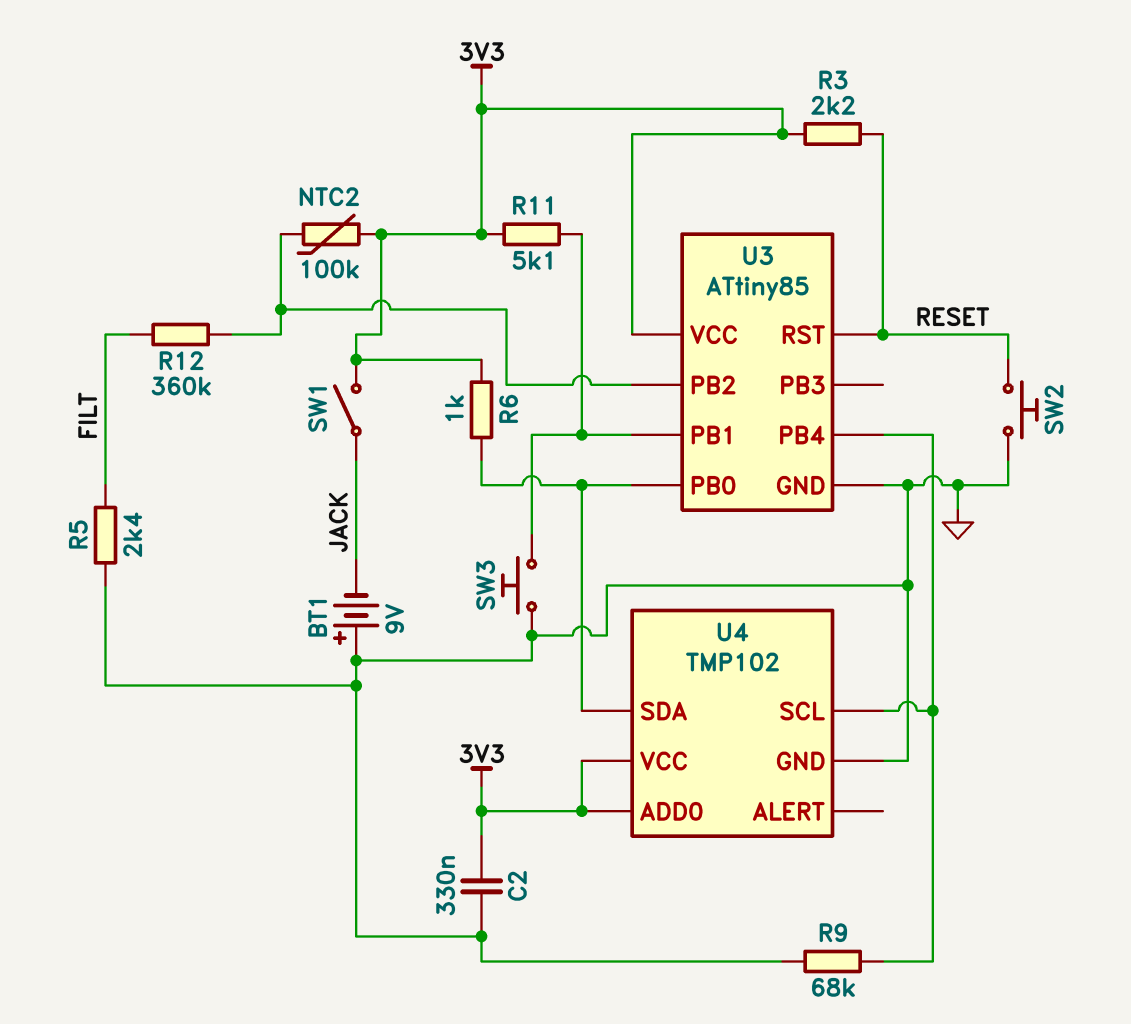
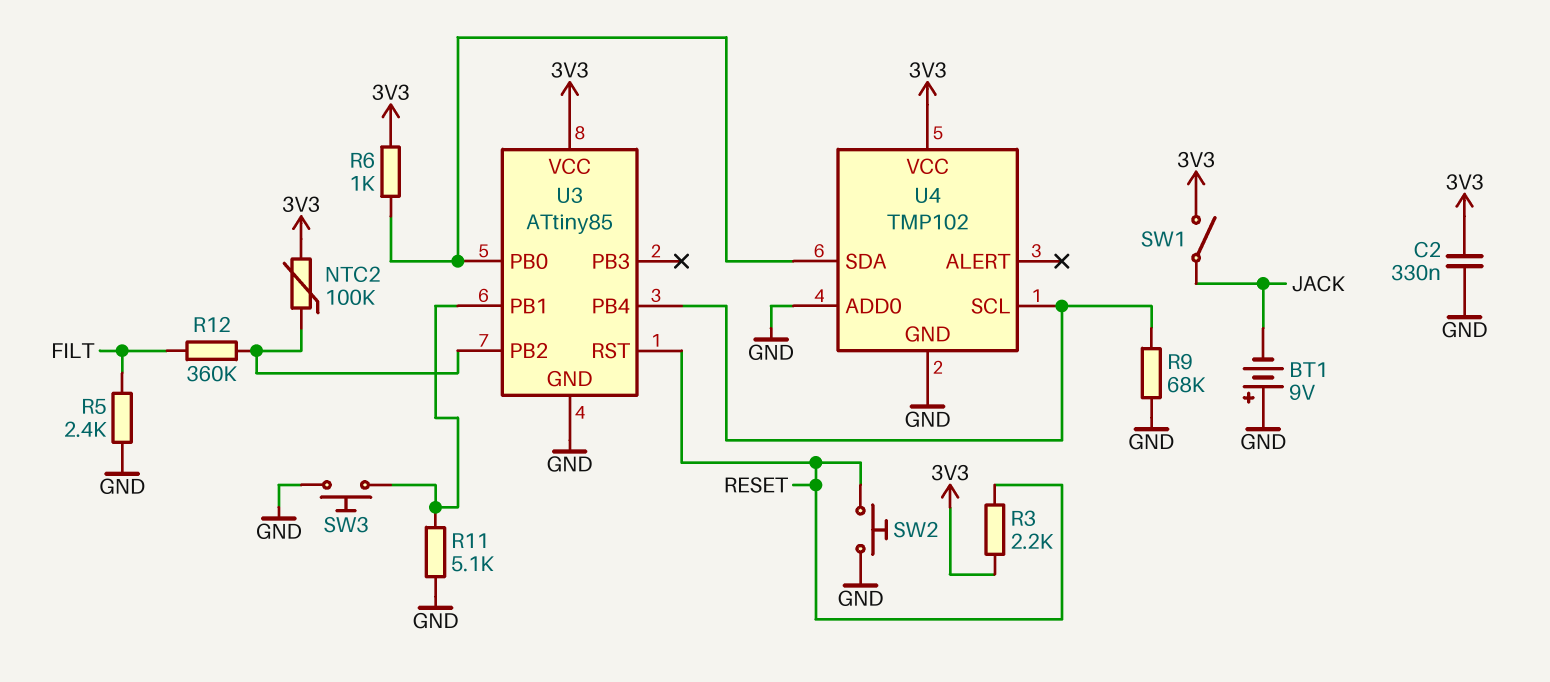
R11: 5.1k (3V3, U3/PB1) -> 5.1k (GND, U3/PB1)
U4 pin ADD0: 3V3 -> GND

